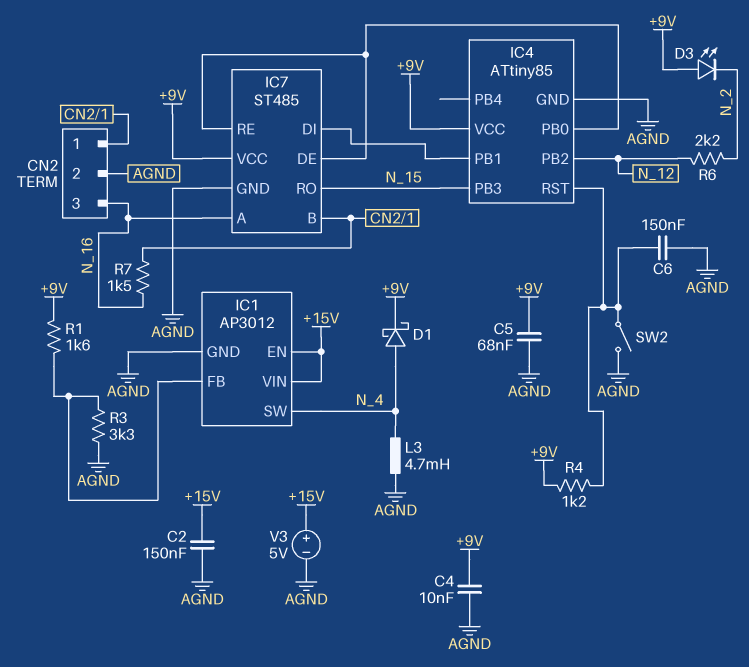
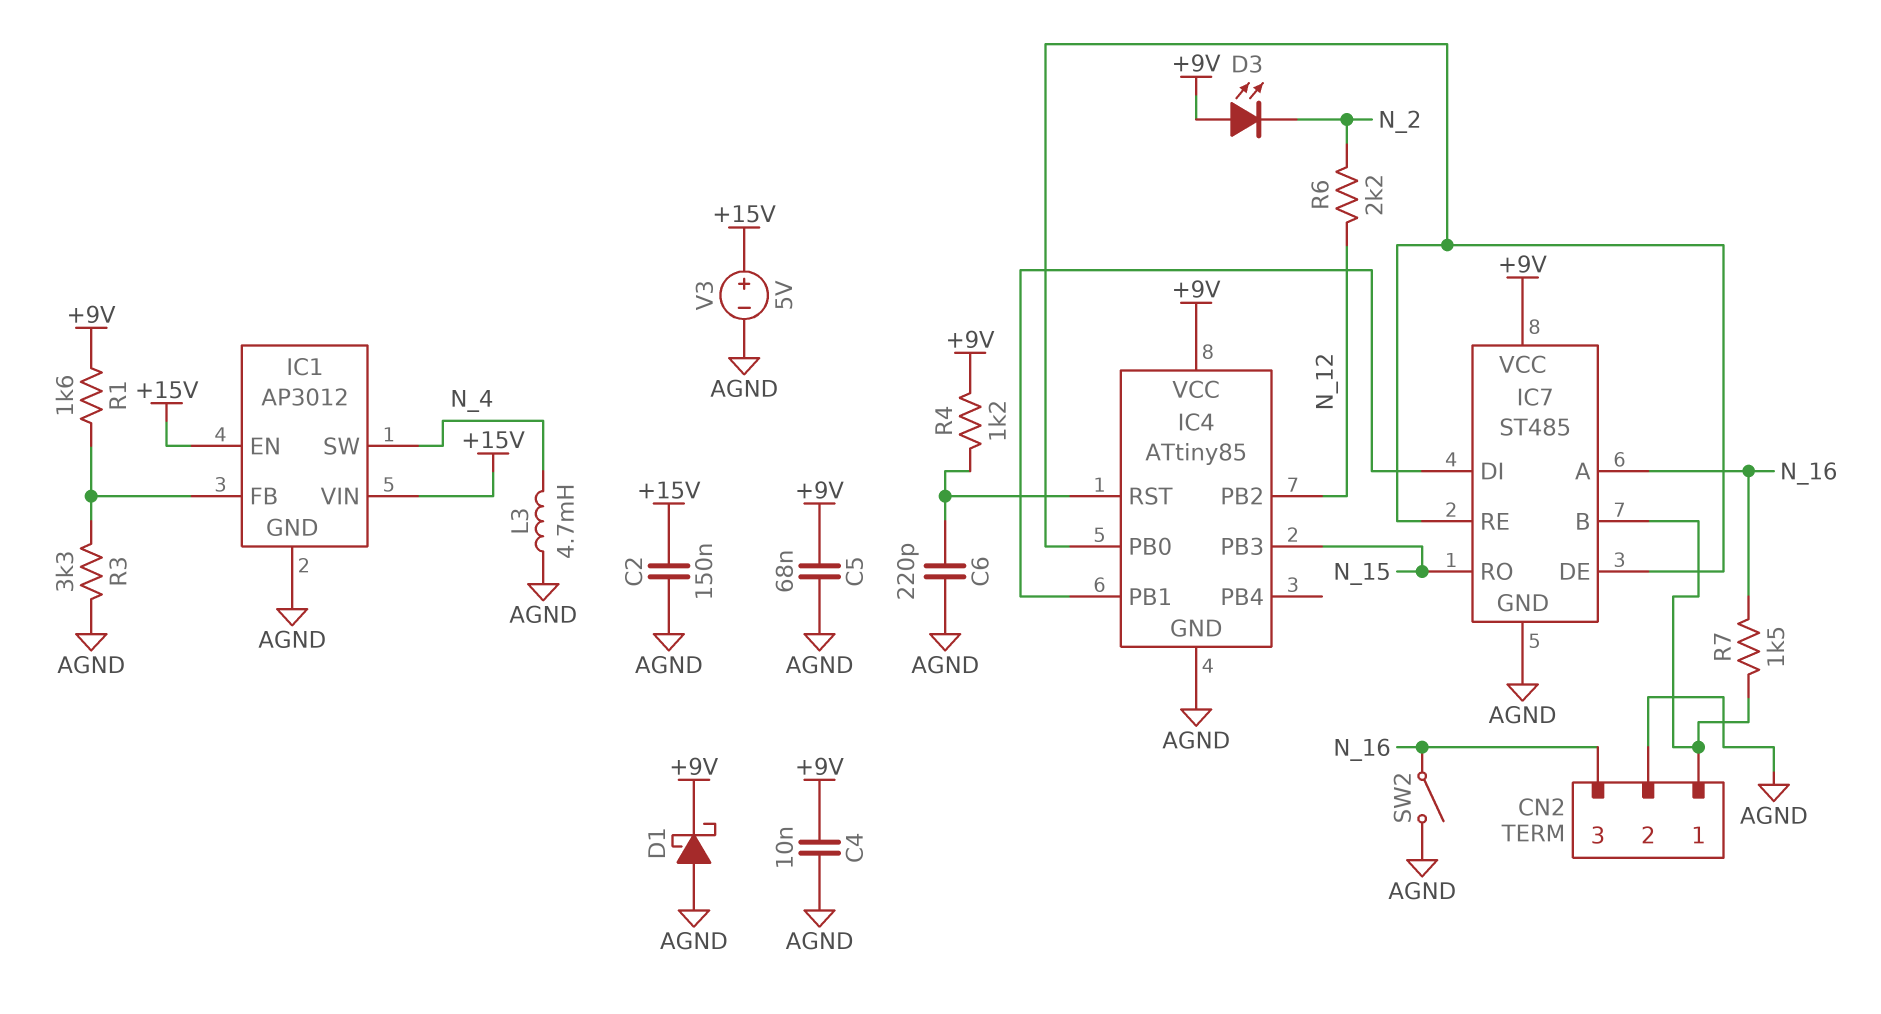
C6: 150nF (AGND, IC4/RST) -> 220pF (AGND, IC4/RST)
D1: schottky (A N_4, K +9V) -> schottky (A AGND, K +9V)
SW2: switch (AGND, IC4/RST) -> switch (AGND, N_16)

